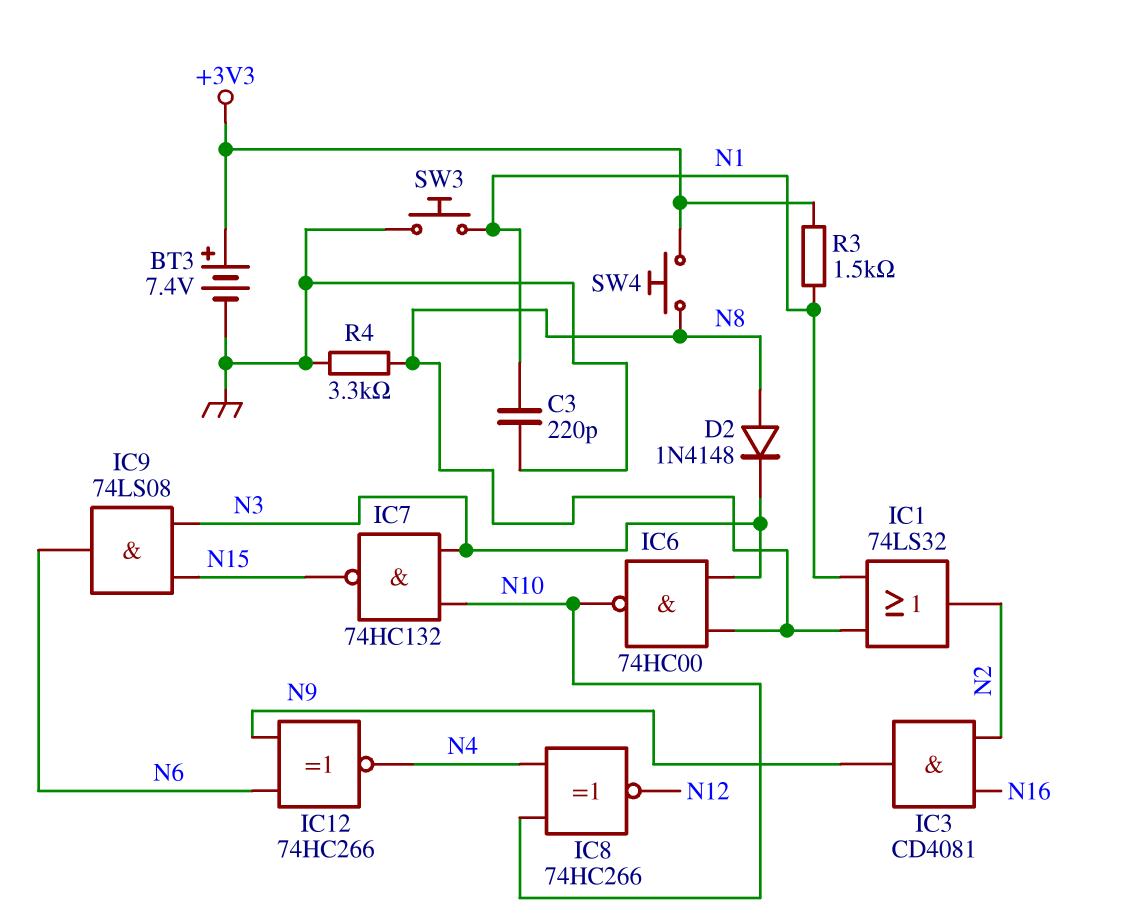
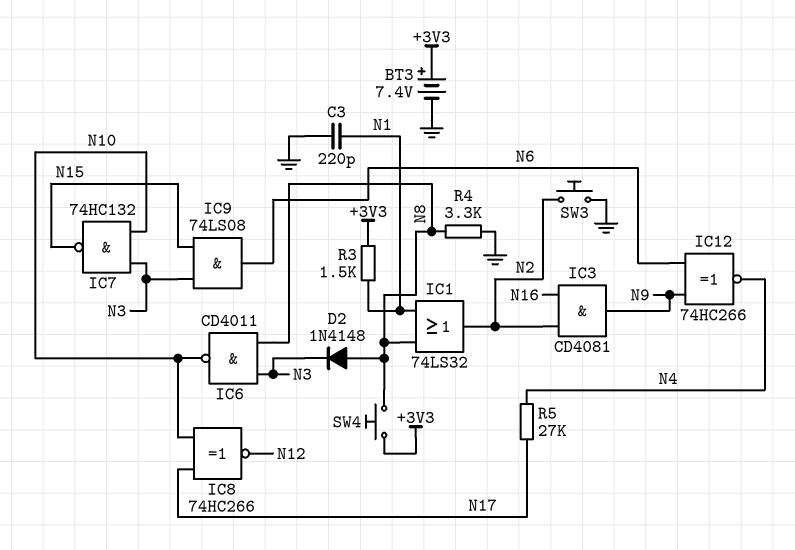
IC6: NAND 74HC00 (in N3, in N8, out N10) -> NAND CD4011 (in N3, in N8, out N10)
IC8: XNOR 74HC266 (in N4, in N10, out N12) -> XNOR 74HC266 (in N10, in N17, out N12)
R5: none -> 27k (N4, N17)
SW3: button (GND, N1) -> button (GND, N2)

